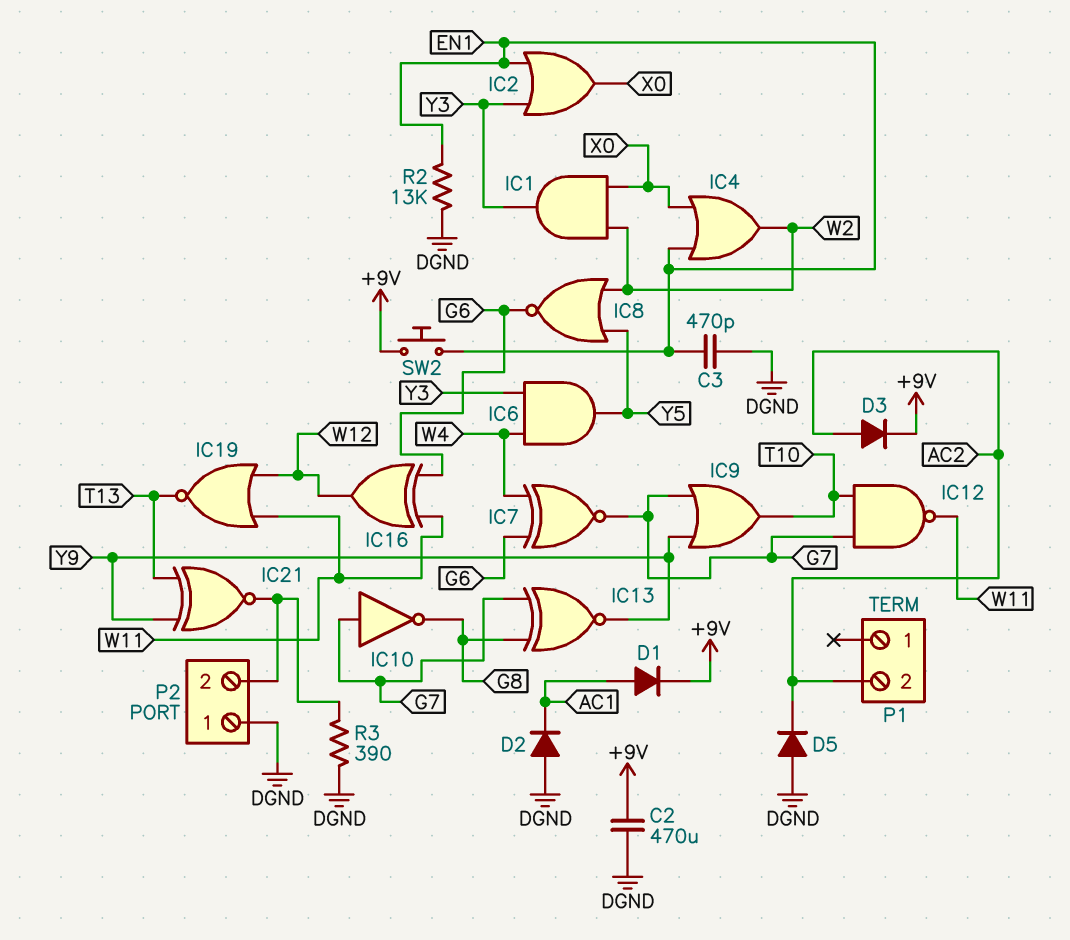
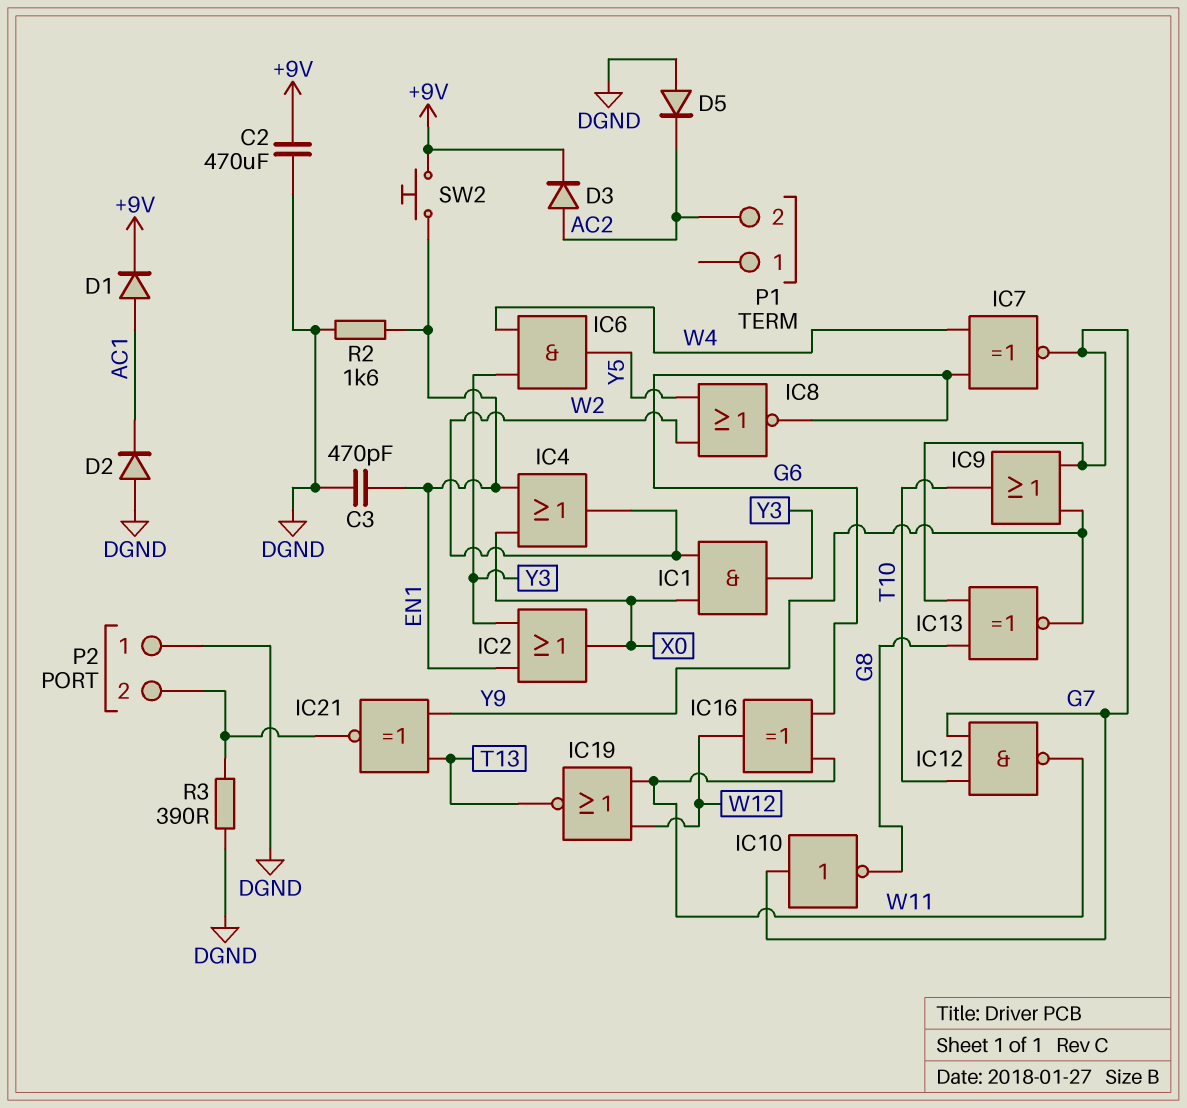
R2: 13k (DGND, EN1) -> 1.6k (DGND, EN1)

